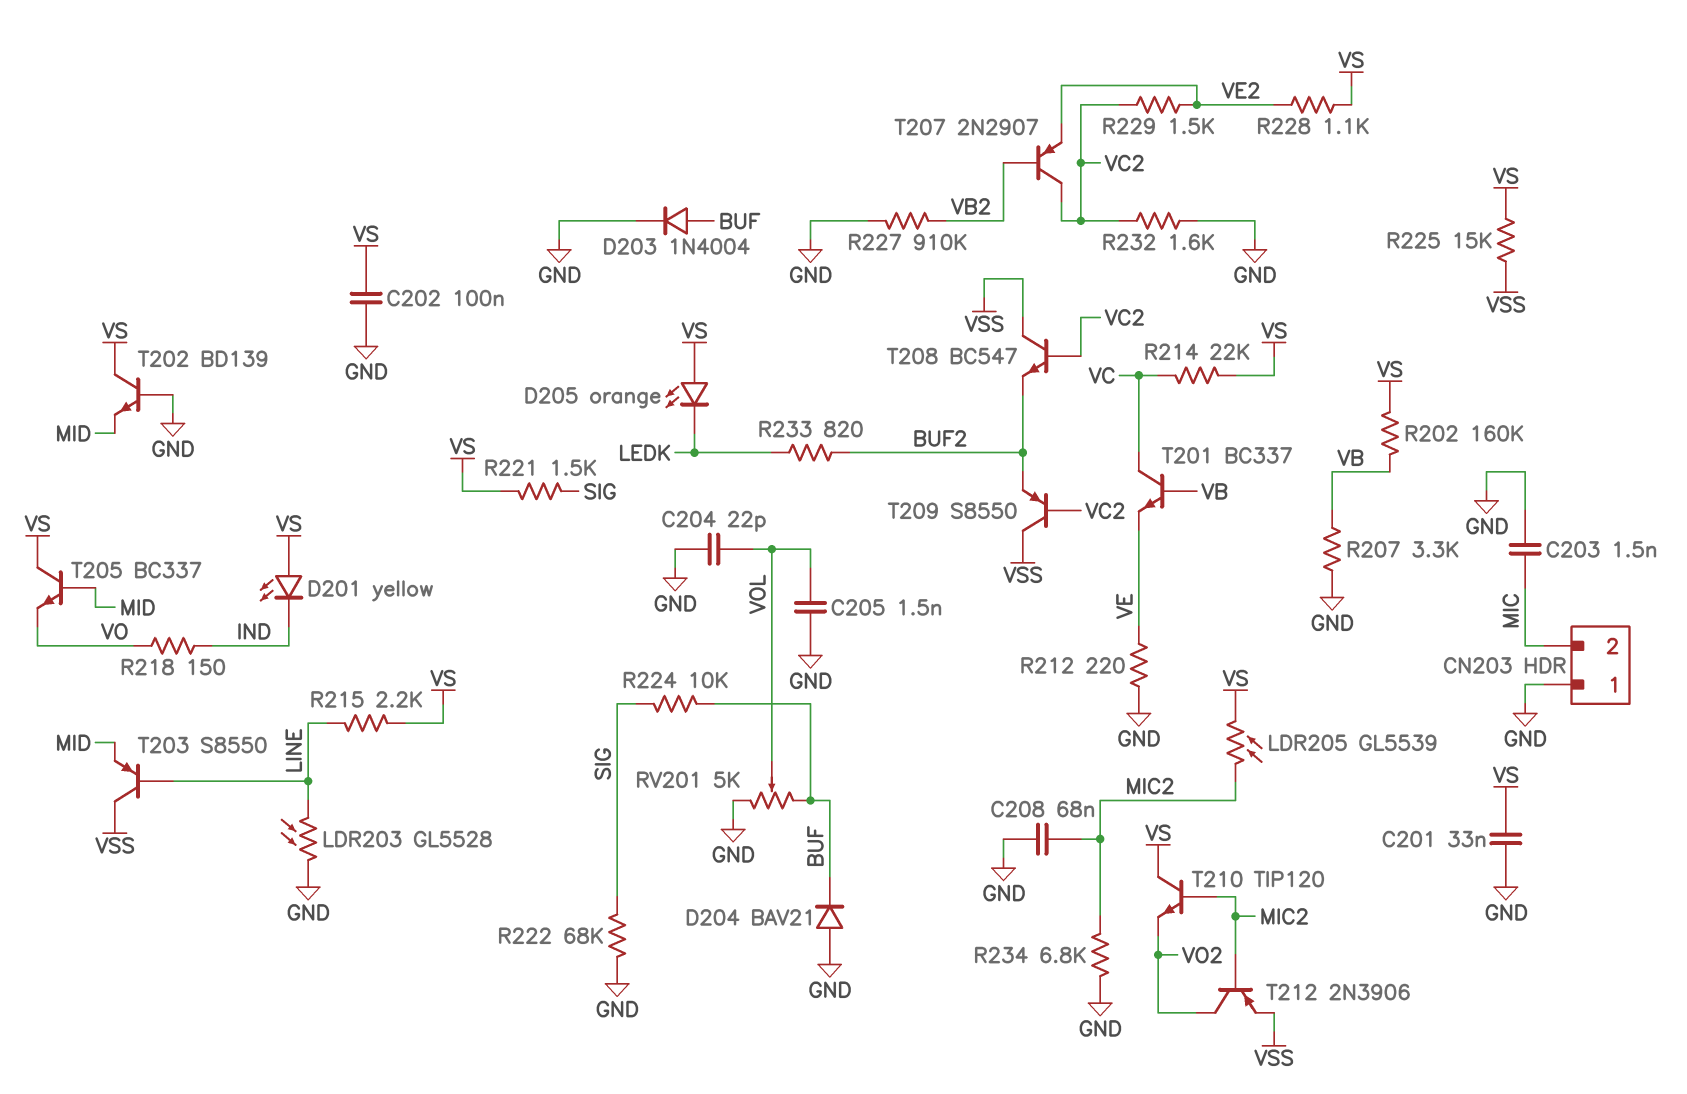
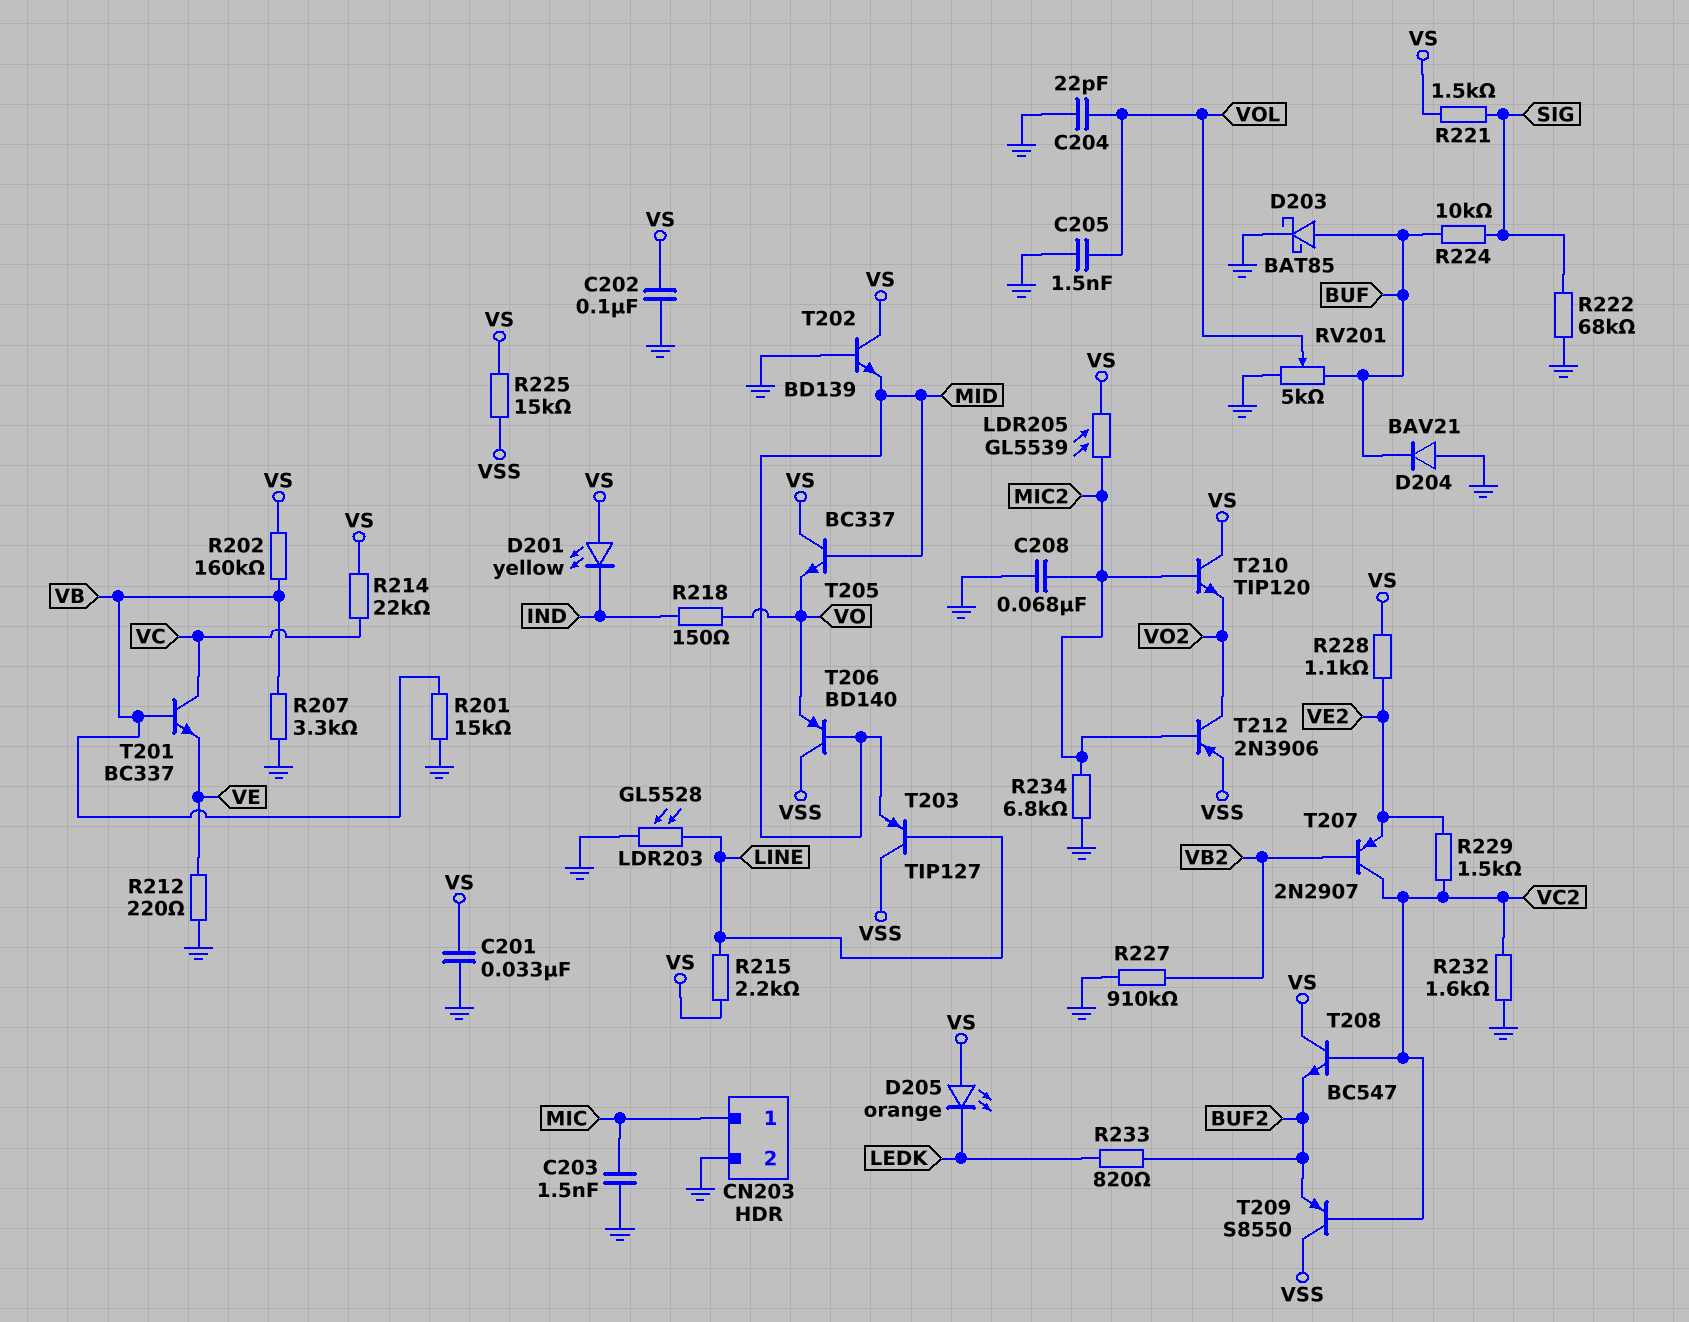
CN203 pin 1: GND -> MIC
CN203 pin 2: MIC -> GND
D203: diode 1N4004 (A BUF, K GND) -> schottky BAT85 (A BUF, K GND)
R201: none -> 15k (GND, VB)
T203: PNP S8550 (B LINE, C VSS, E MID) -> PNP TIP127 (B LINE, C VSS, E MID)
T206: none -> PNP BD140 (B MID, C VSS, E VO)
T208: NPN BC547 (B VC2, C VSS, E BUF2) -> NPN BC547 (B VC2, C VS, E BUF2)

